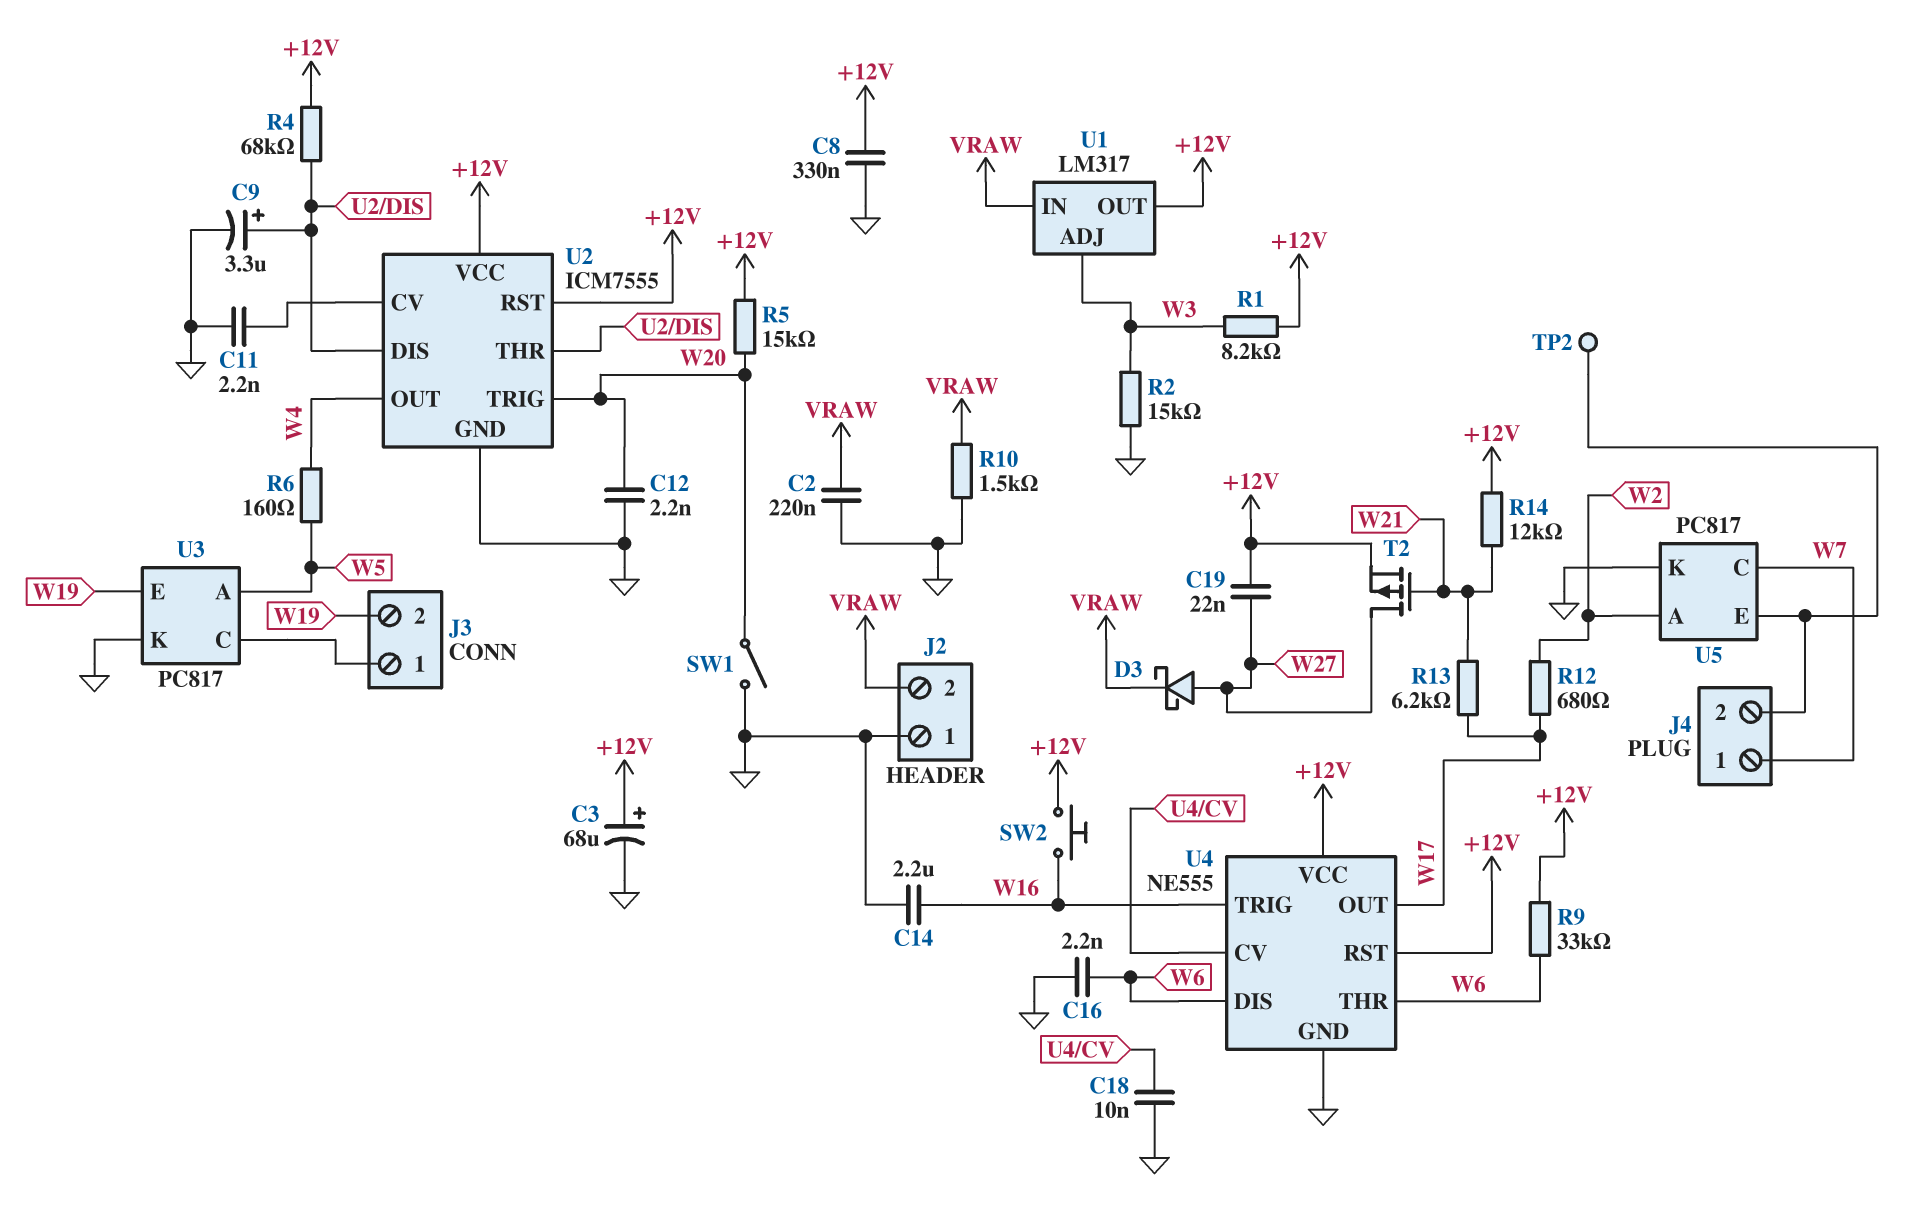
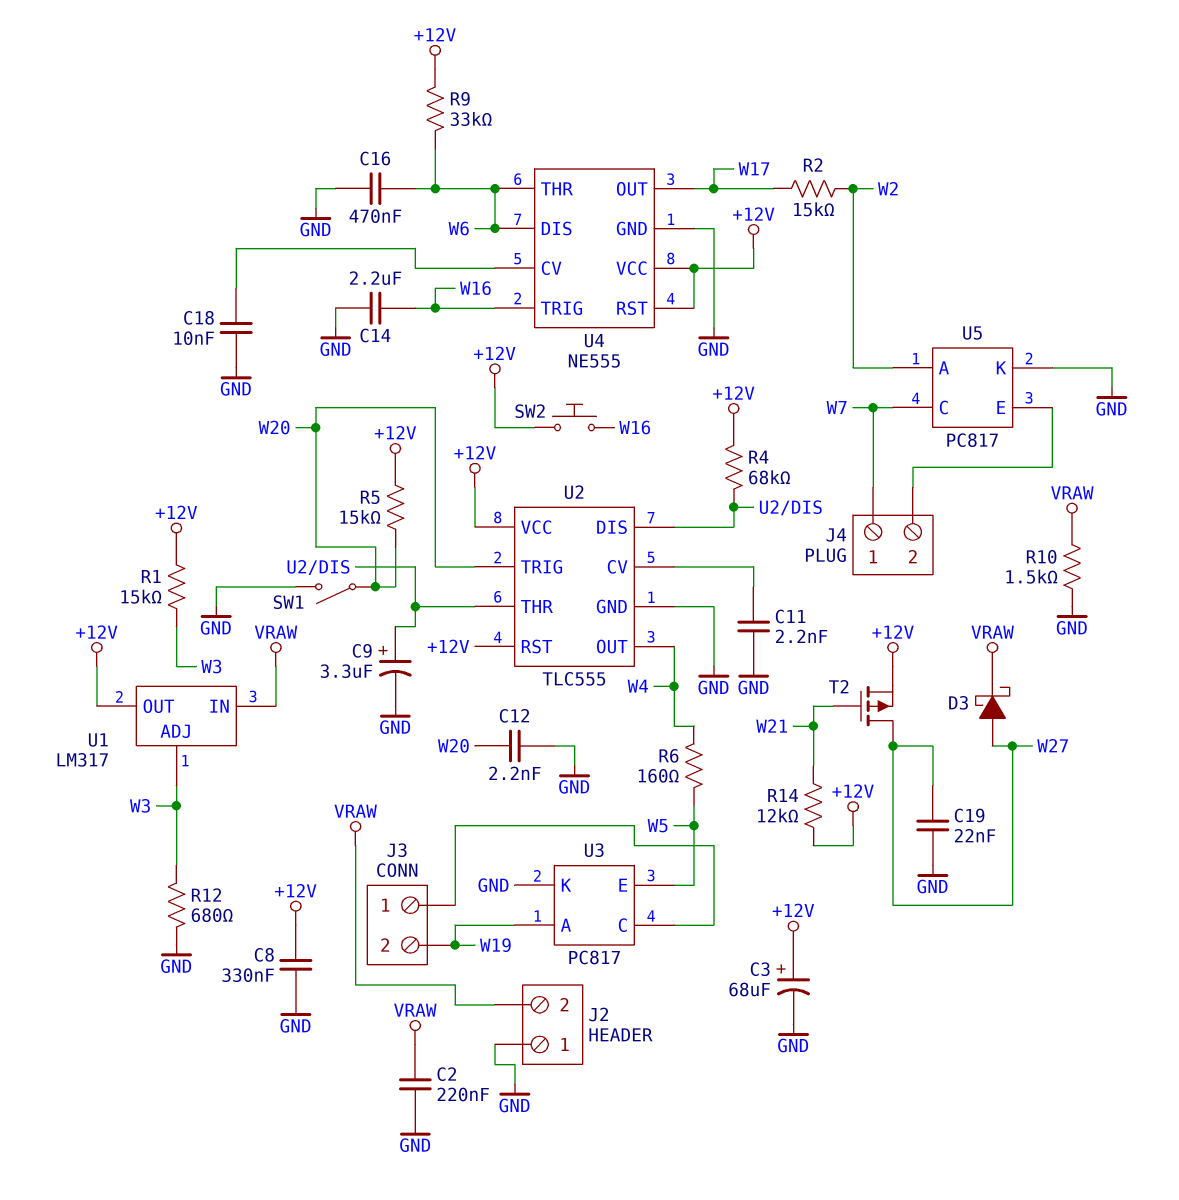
C16: 2.2nF (GND, W6) -> 470nF (GND, W6)
C19: 22nF (+12V, W27) -> 22nF (GND, W27)
R1: 8.2k (+12V, W3) -> 15k (+12V, W3)
R2: 15k (GND, W3) -> 15k (W2, W17)
R12: 680 (W2, W17) -> 680 (GND, W3)
R13: 6.2k (W17, W21) -> none
TP2: test point (J4/2) -> none
U2: ICM7555 -> TLC555
U3 pin A: W5 -> W19
U3 pin E: W19 -> W5

